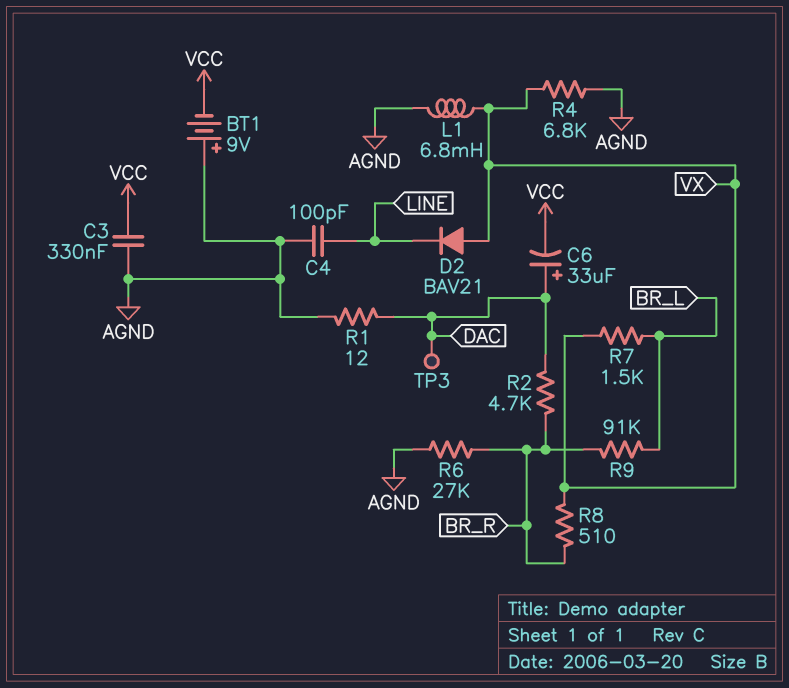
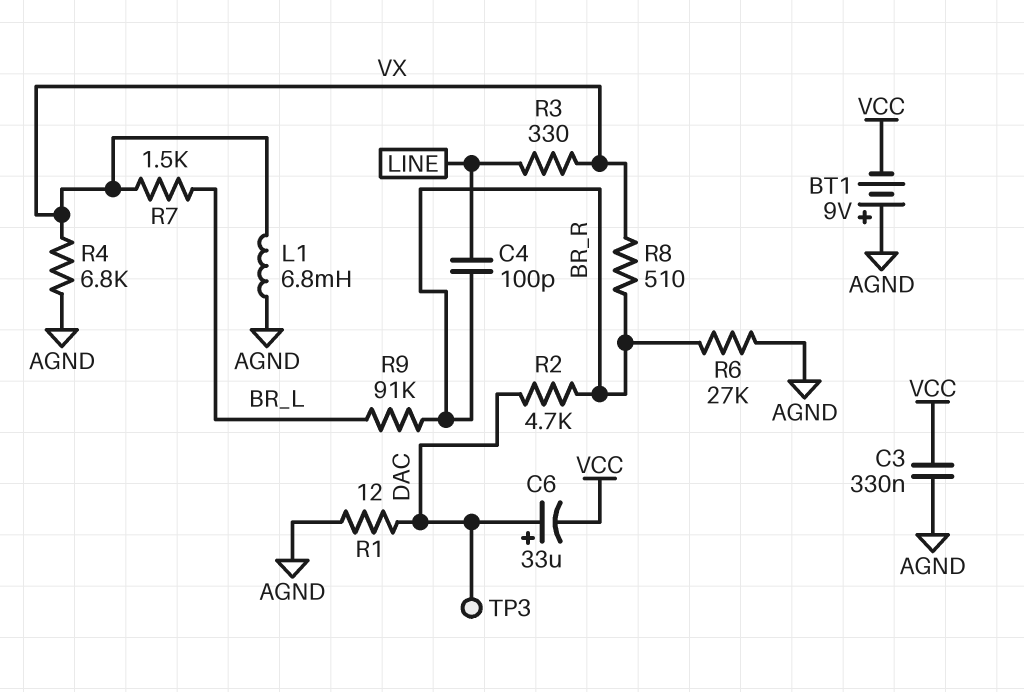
C4: 100pF (AGND, LINE) -> 100pF (BR_R, LINE)
D2: diode BAV21 (A VX, K LINE) -> none
R3: none -> 330 (LINE, VX)

